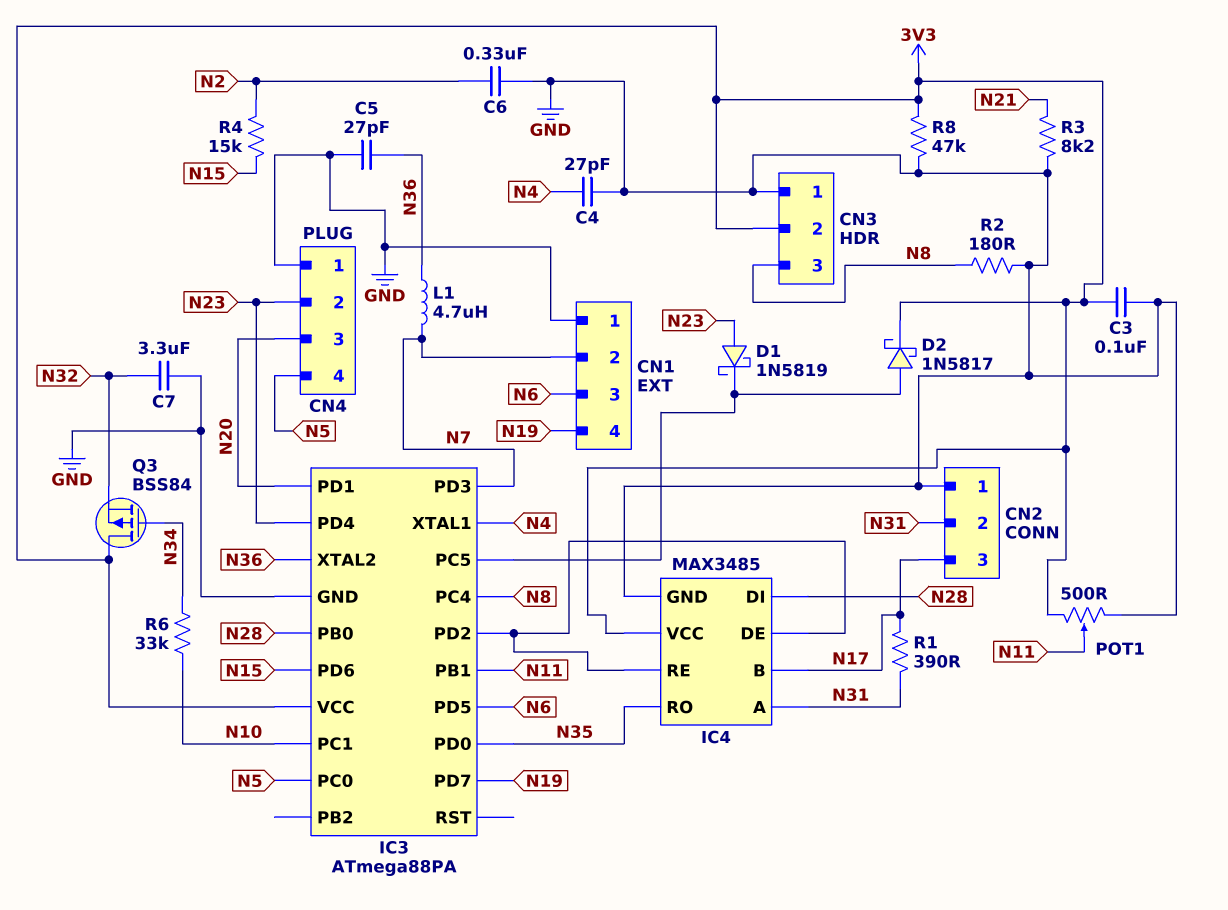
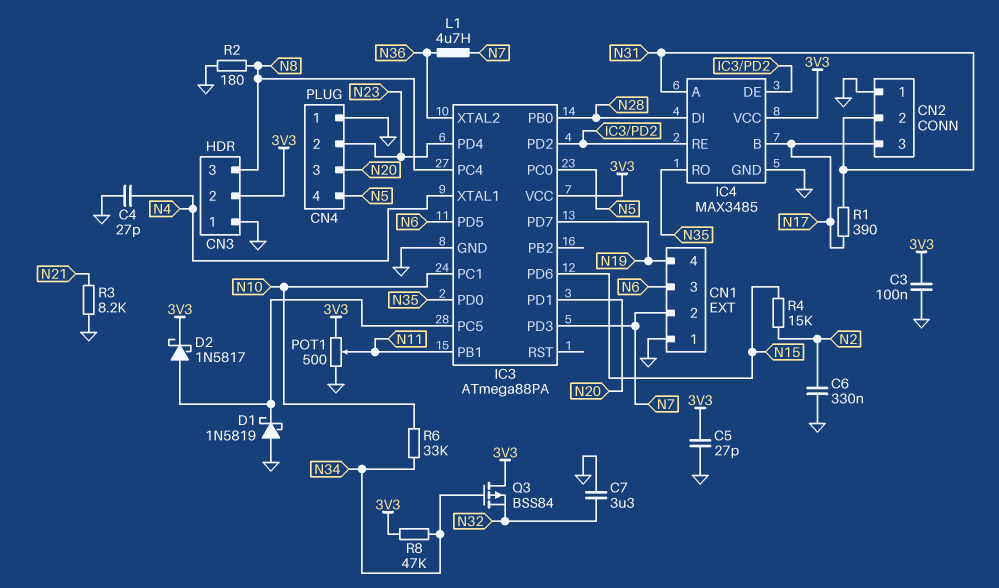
C5: 27pF (GND, N36) -> 27pF (3V3, GND)
D1: schottky 1N5819 (A N23, K IC3/PC5) -> schottky 1N5819 (A GND, K IC3/PC5)
R8: 47k (3V3, GND) -> 47k (3V3, N34)

